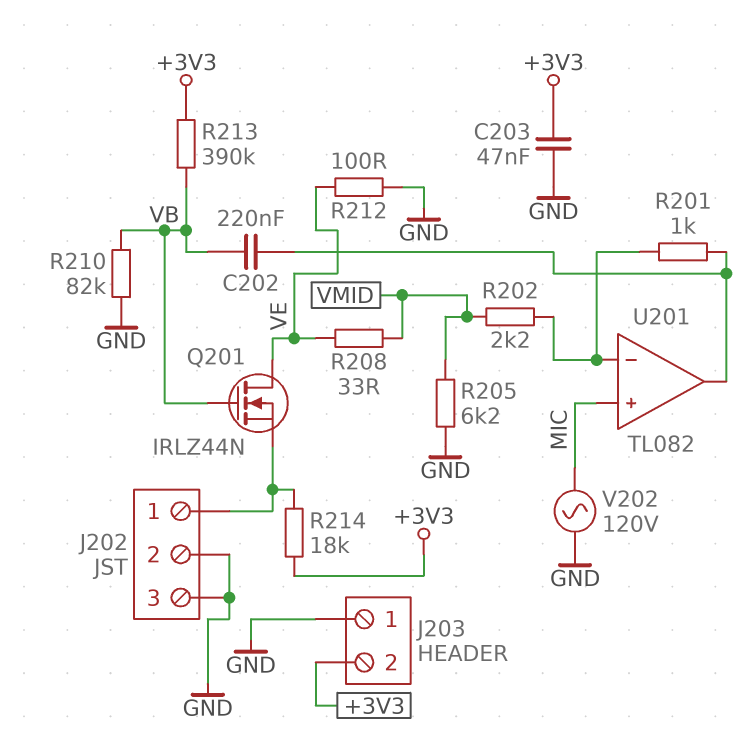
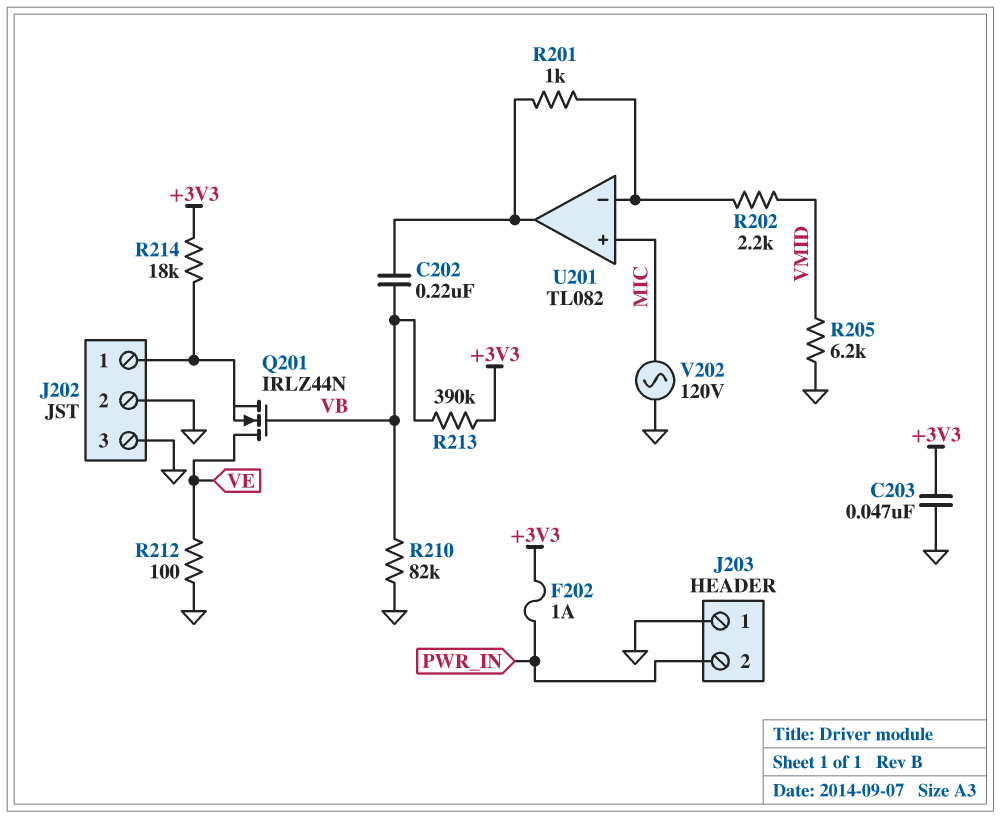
F202: none -> 1A (+3V3, PWR_IN)
J203 pin 2: +3V3 -> PWR_IN
R208: 33 (VE, VMID) -> none

